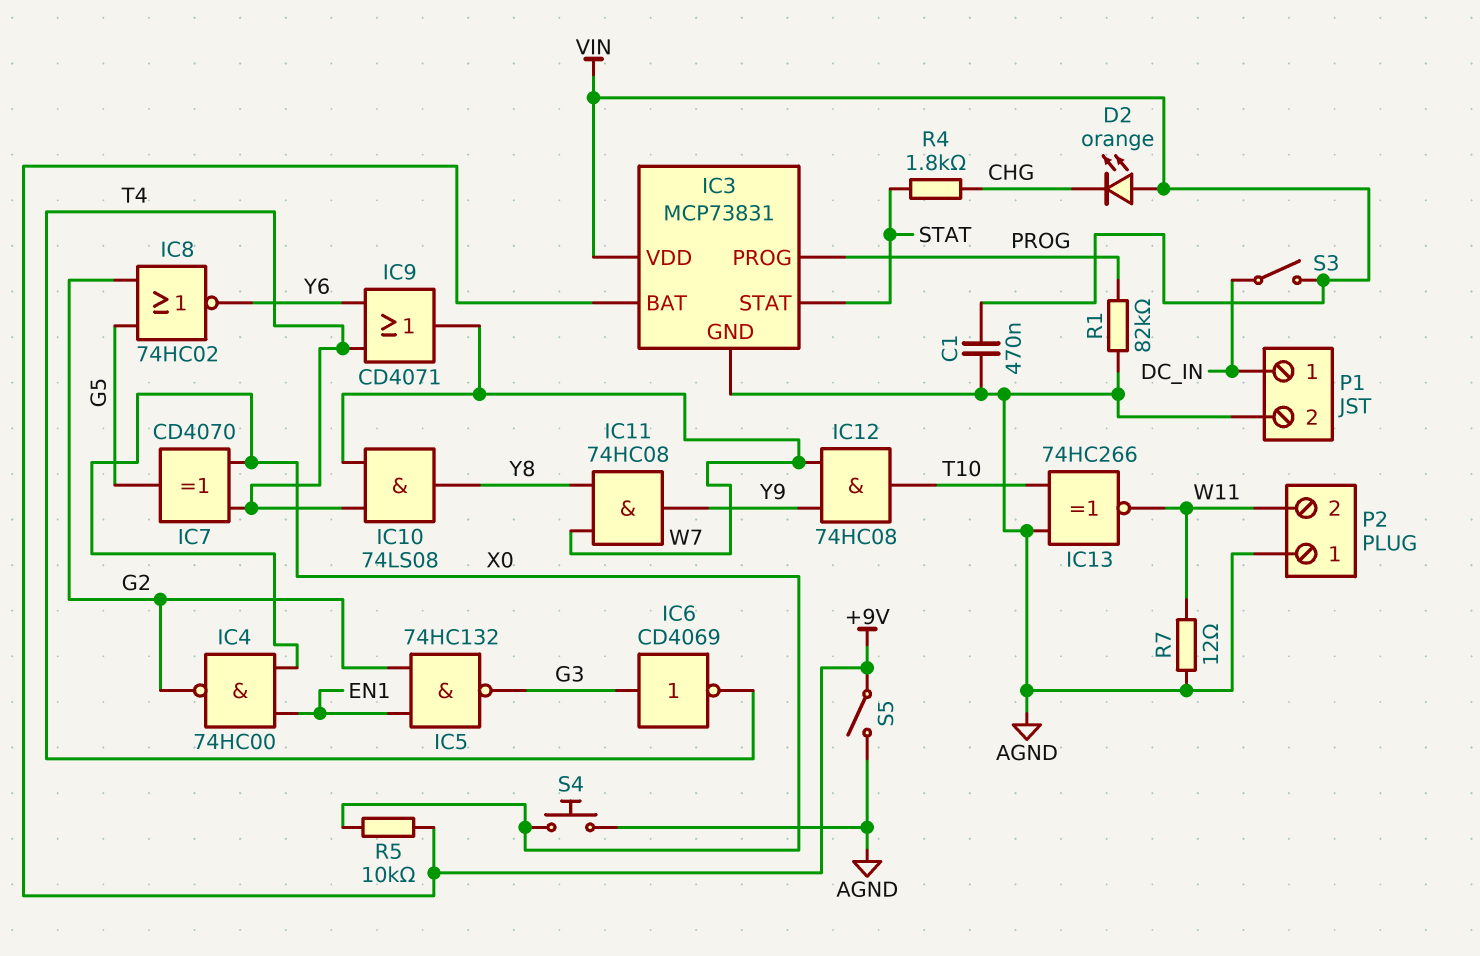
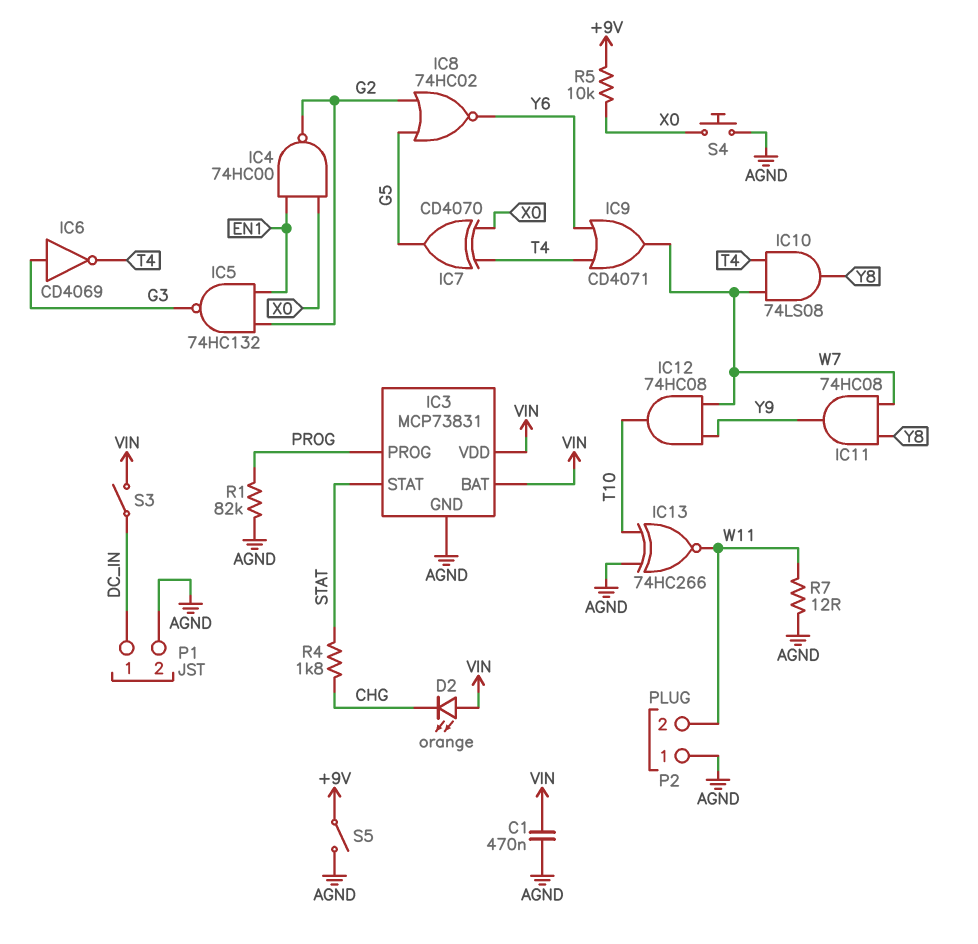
IC3 pin BAT: +9V -> VIN

